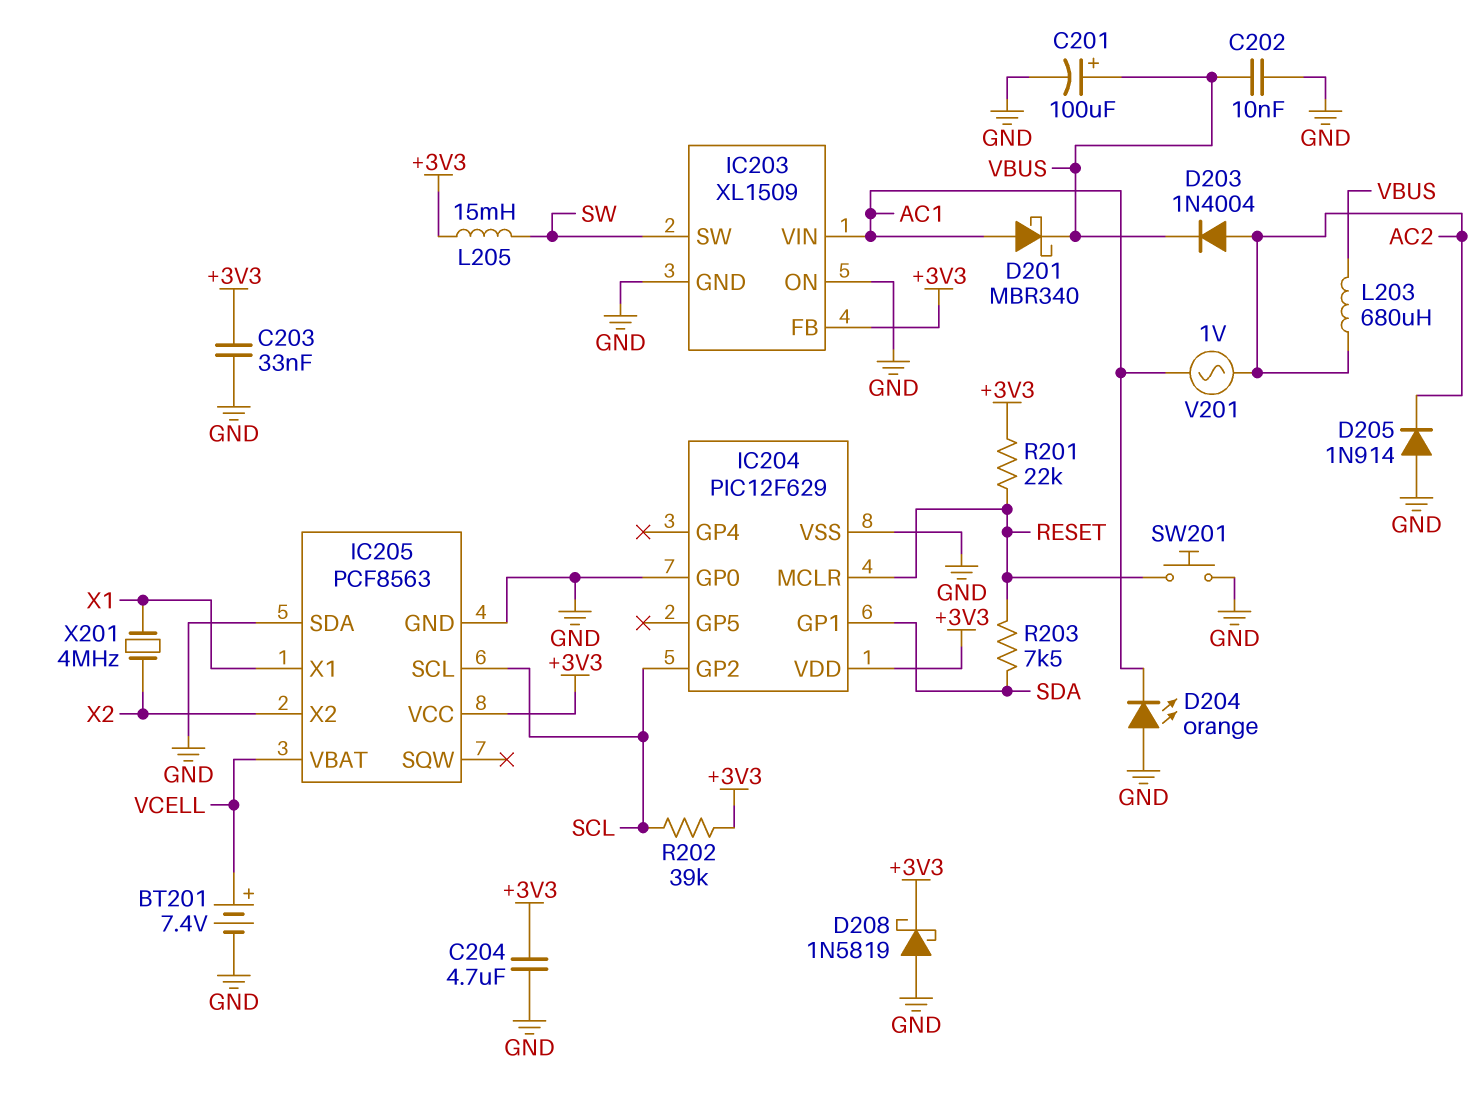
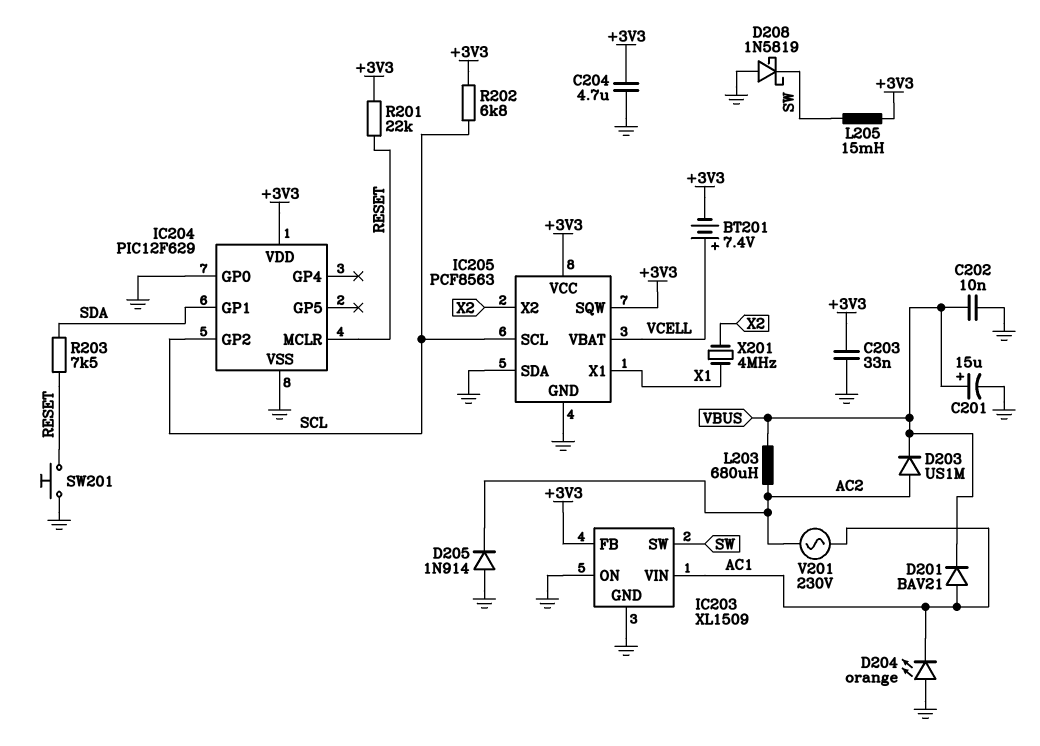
BT201: 7.4V (plus VCELL, minus GND) -> 7.4V (plus VCELL, minus +3V3)
C201: 100uF (plus VBUS, minus GND) -> 15uF (plus VBUS, minus GND)
D201: schottky MBR340 (A AC1, K VBUS) -> diode BAV21 (A AC1, K VBUS)
D203: diode 1N4004 (A AC2, K VBUS) -> diode US1M (A AC2, K VBUS)
D208: schottky 1N5819 (A GND, K +3V3) -> schottky 1N5819 (A GND, K SW)
IC205 pin SQW: none -> +3V3
R202: 39k (+3V3, SCL) -> 6.8k (+3V3, SCL)
V201: AC 1V (AC1, AC2) -> AC 230V (AC1, AC2)

